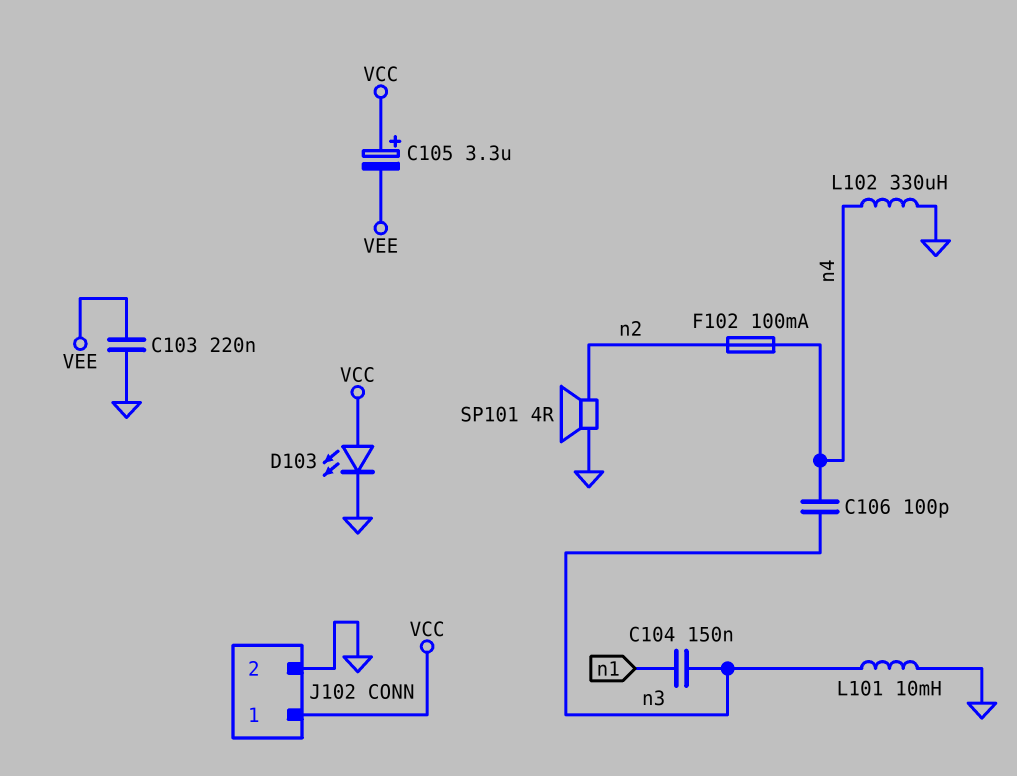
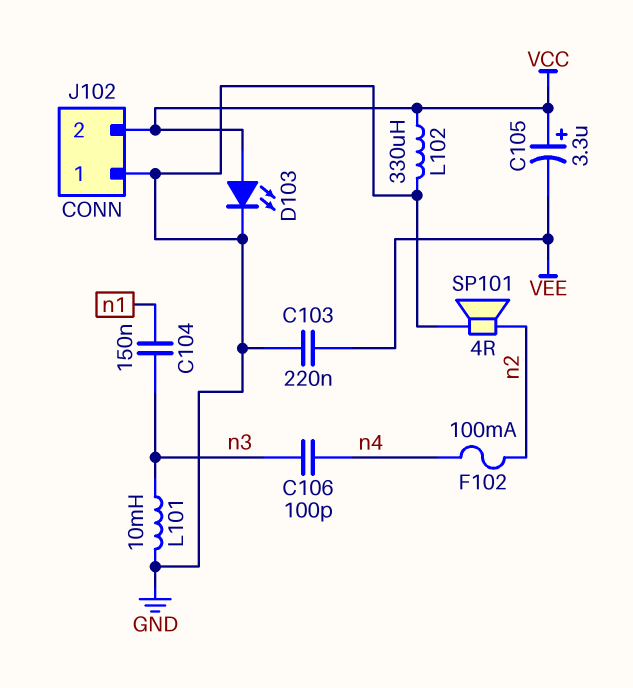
J102 pin 1: VCC -> GND
J102 pin 2: GND -> VCC
L102: 330uH (GND, n4) -> 330uH (GND, VCC)

